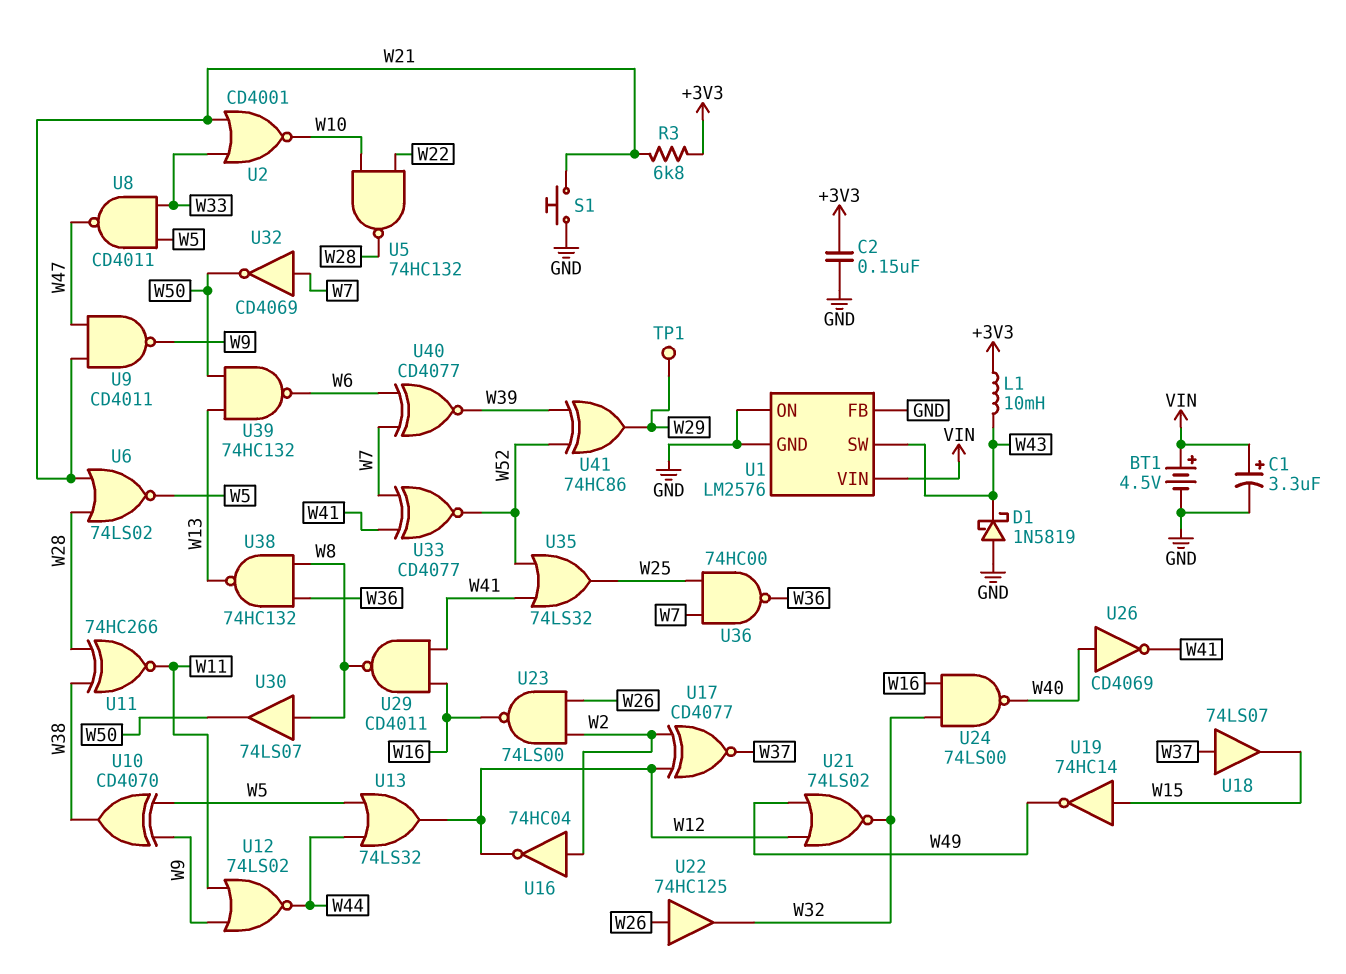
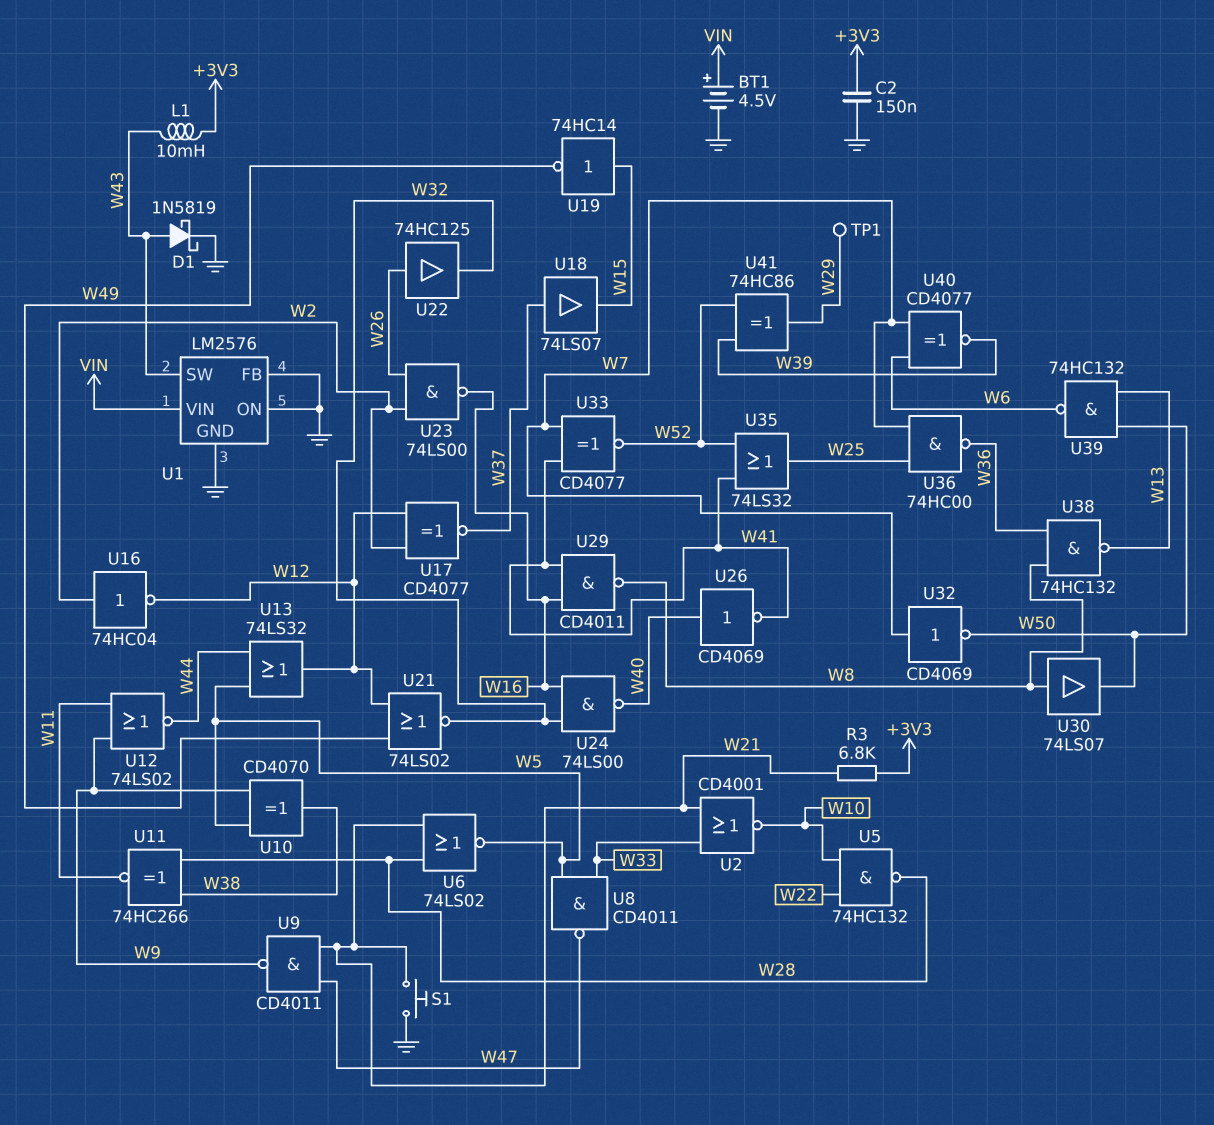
C1: 3.3uF (plus VIN, minus GND) -> none
D1: schottky 1N5819 (A GND, K W43) -> schottky 1N5819 (A W43, K GND)

